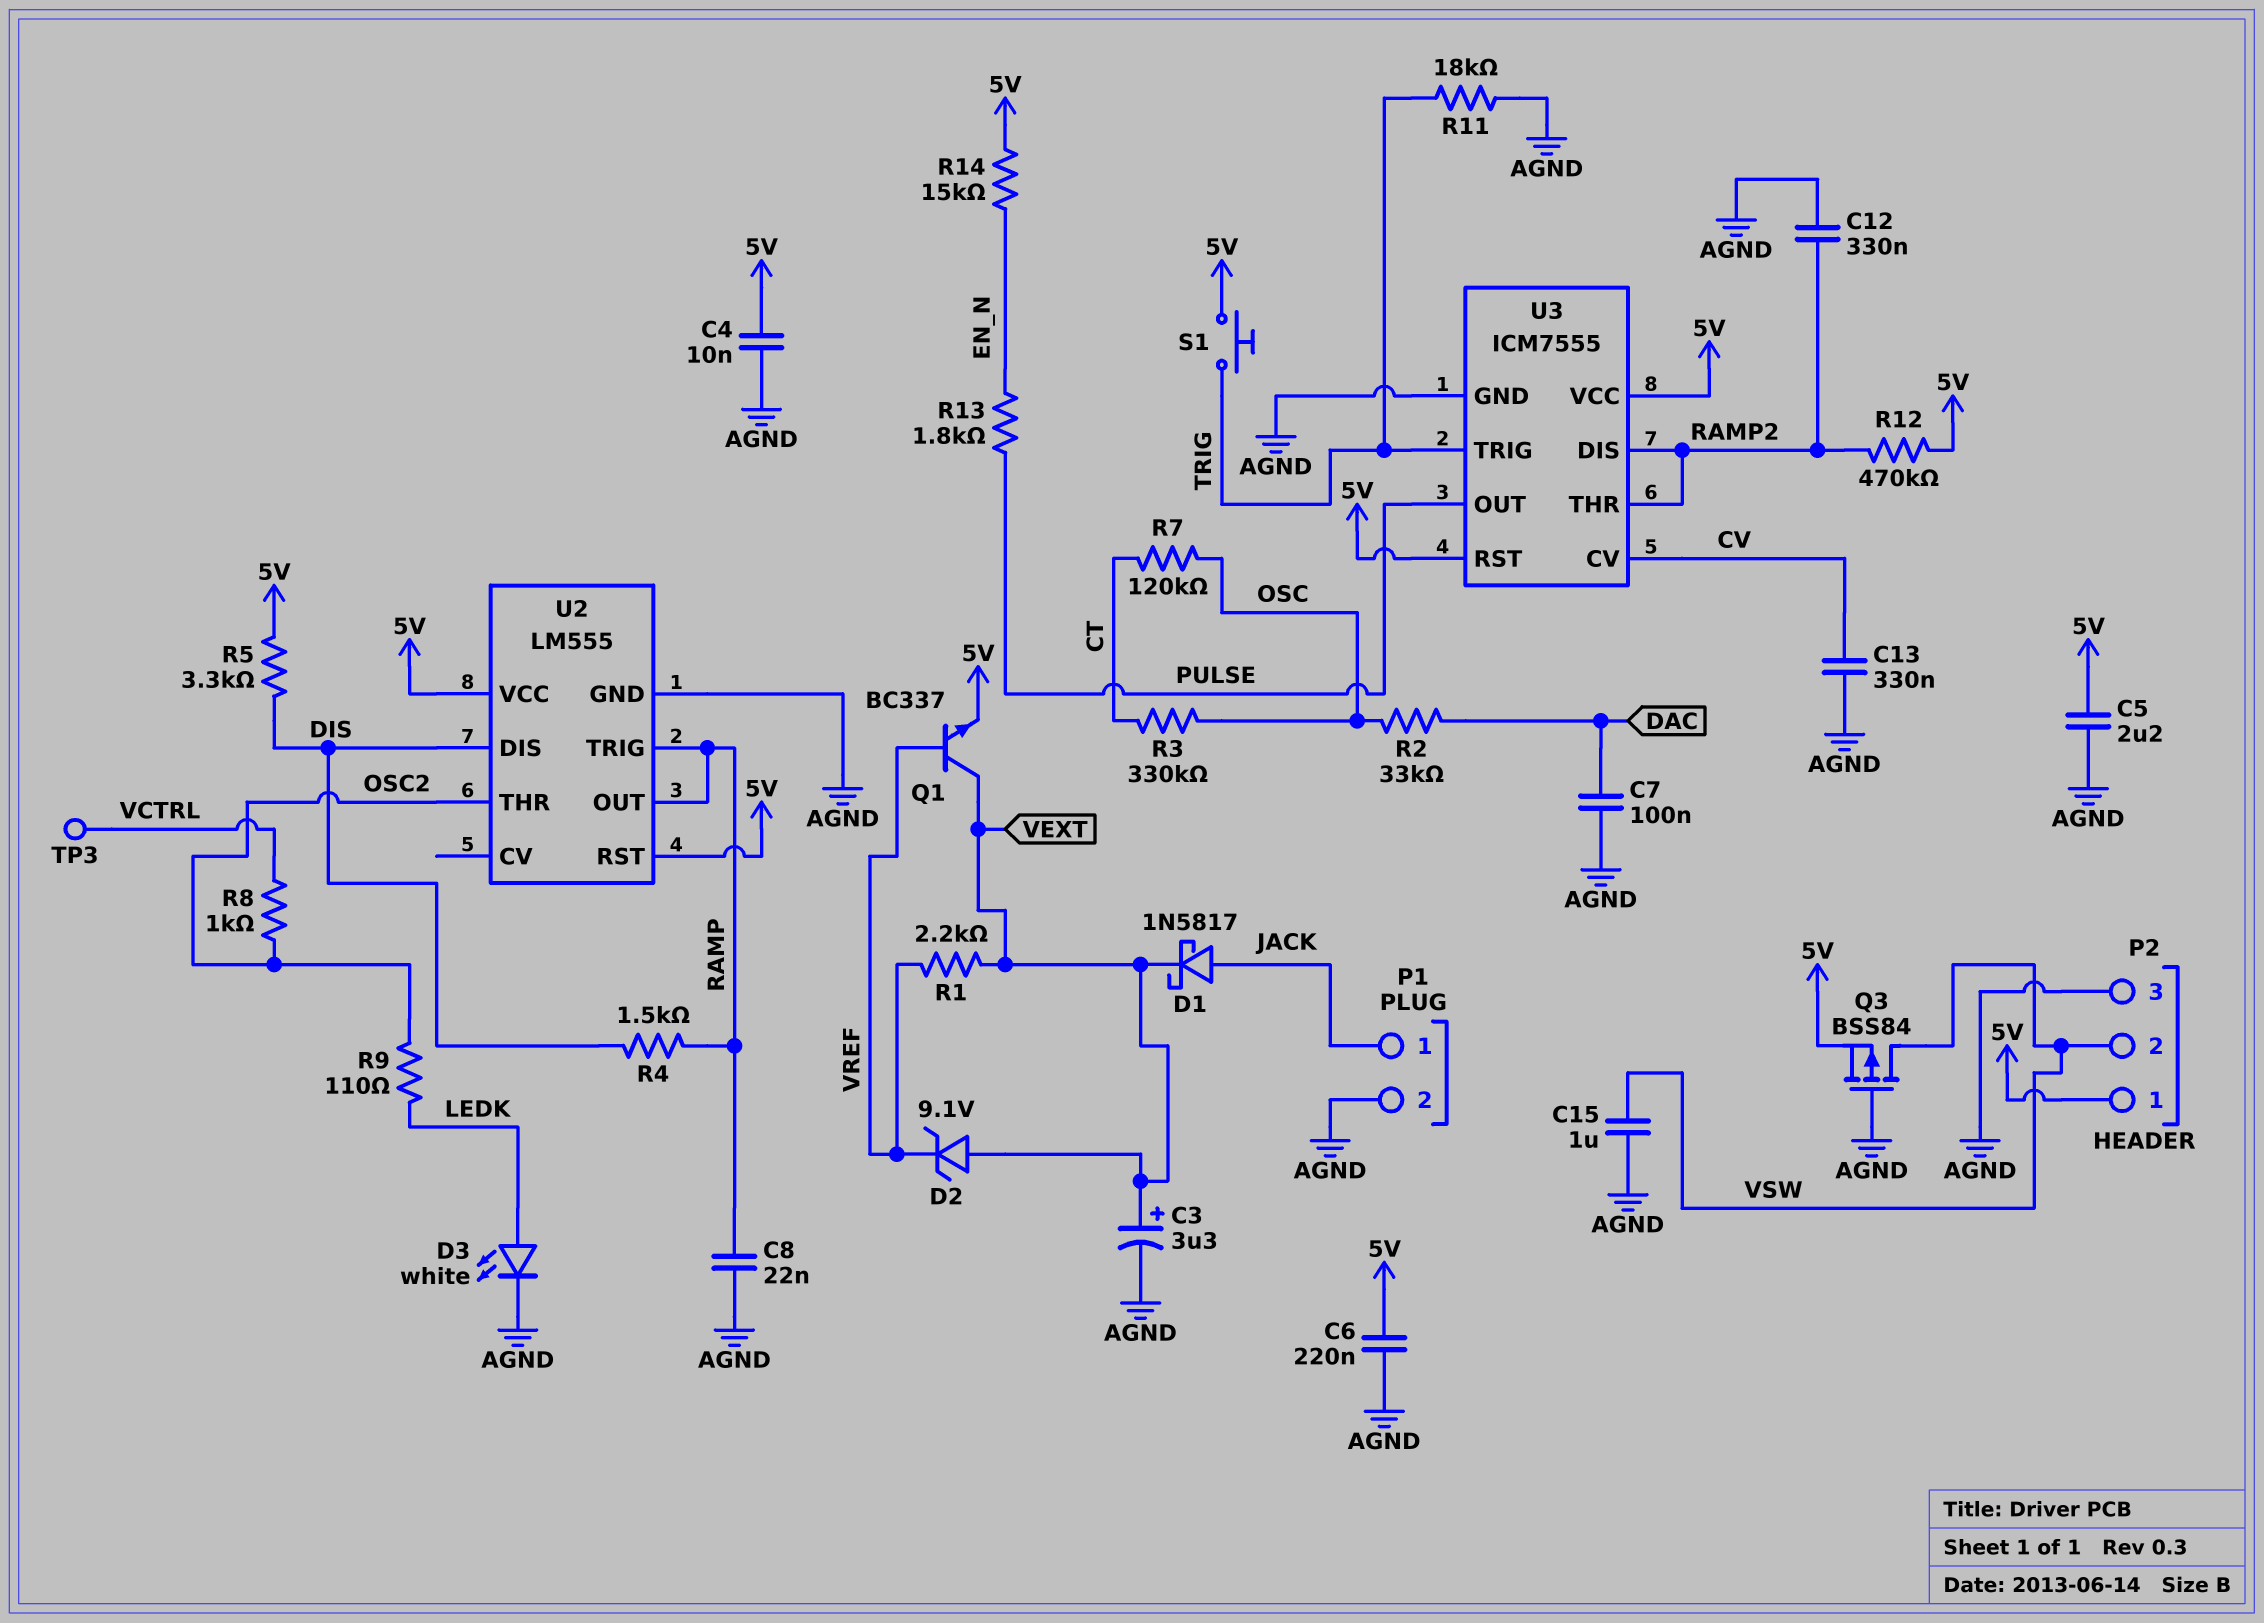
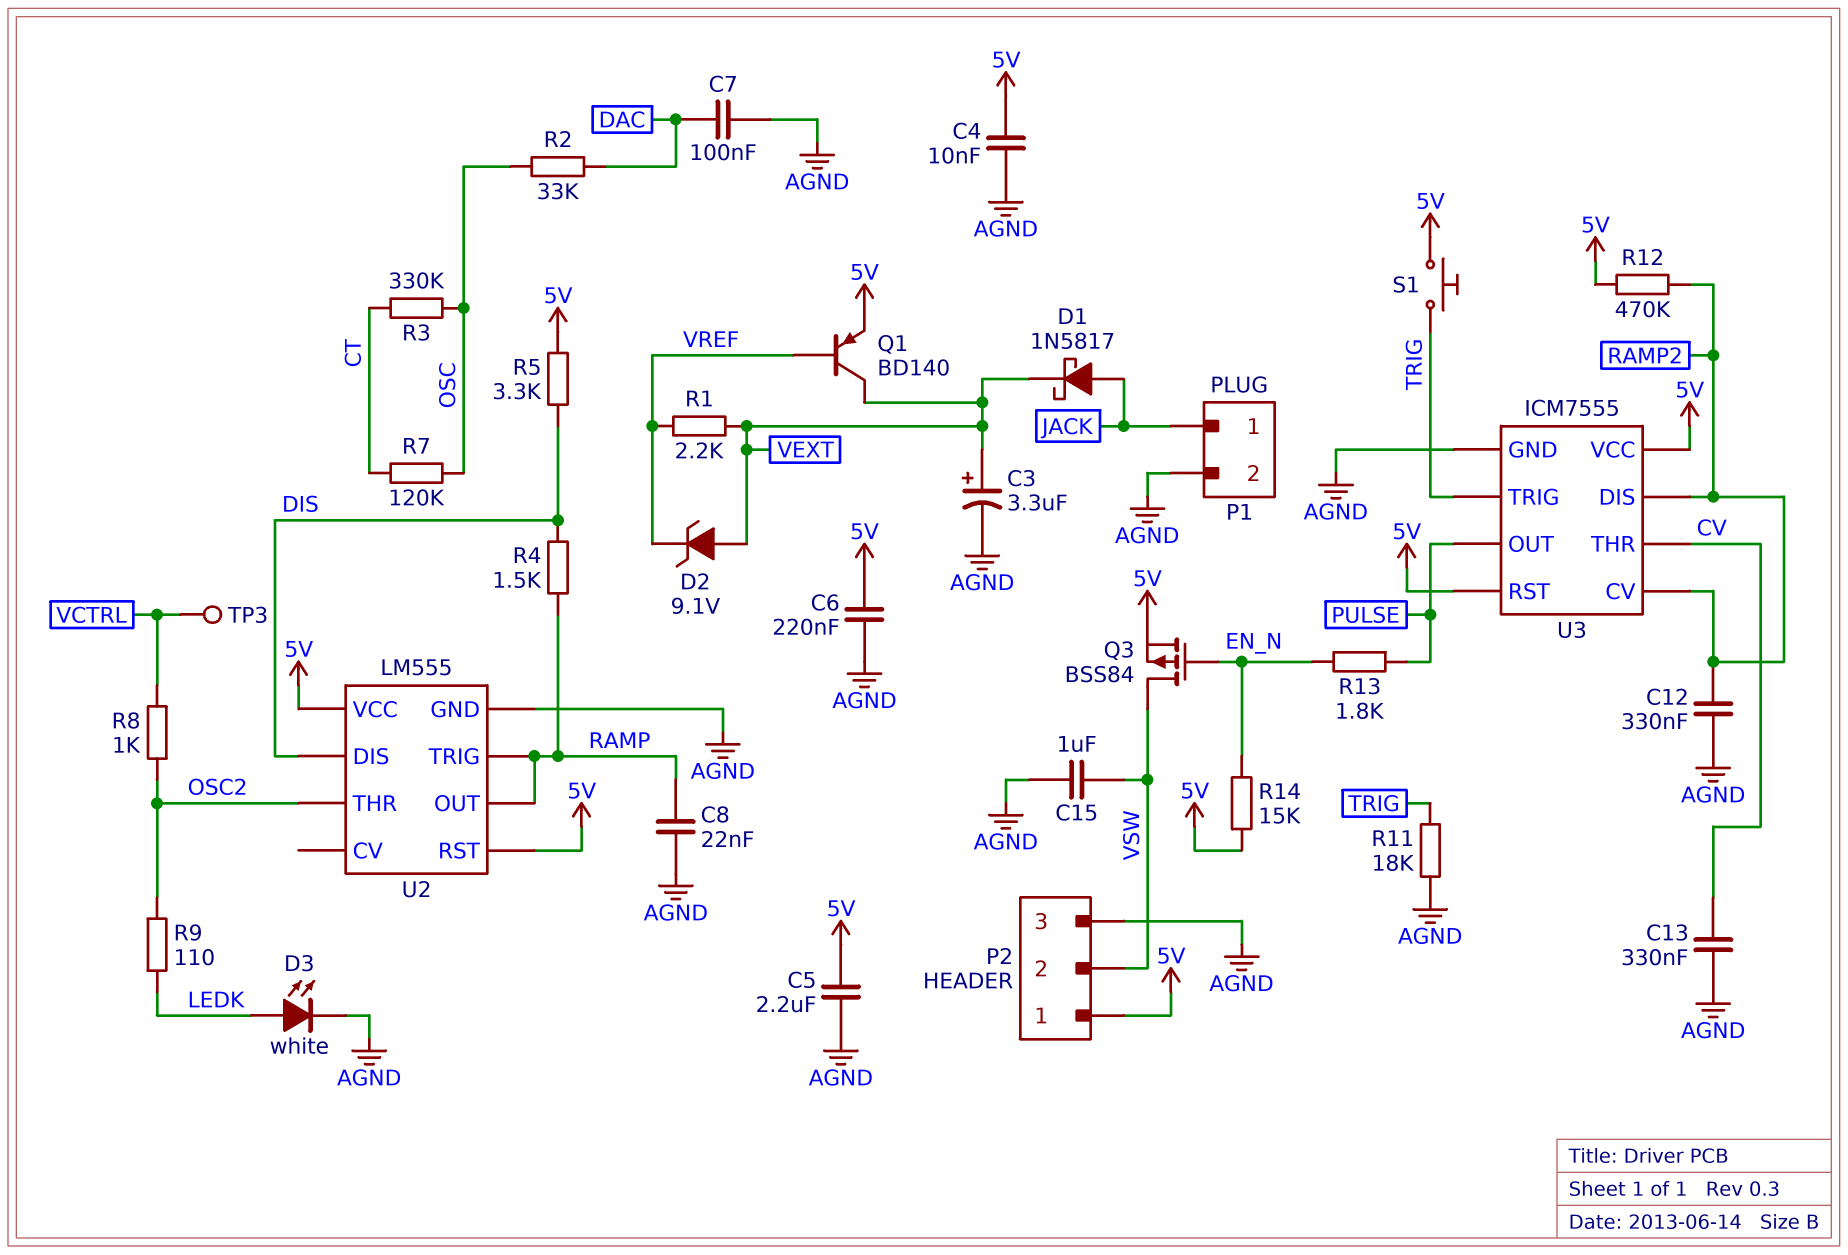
Q1: NPN BC337 (B VREF, C VEXT, E 5V) -> PNP BD140 (B VREF, C VEXT, E 5V)
Q3: PMOS BSS84 (G AGND, D VSW, S 5V) -> PMOS BSS84 (G EN_N, D VSW, S 5V)
U3 pin CV: CV -> RAMP2
U3 pin THR: RAMP2 -> CV

